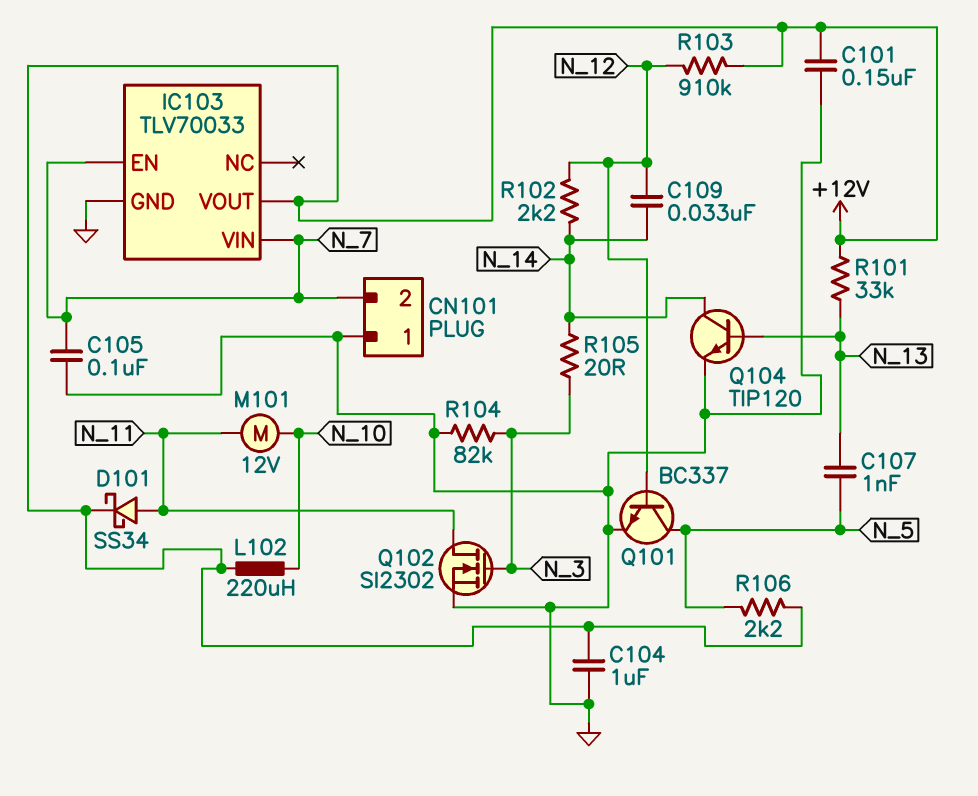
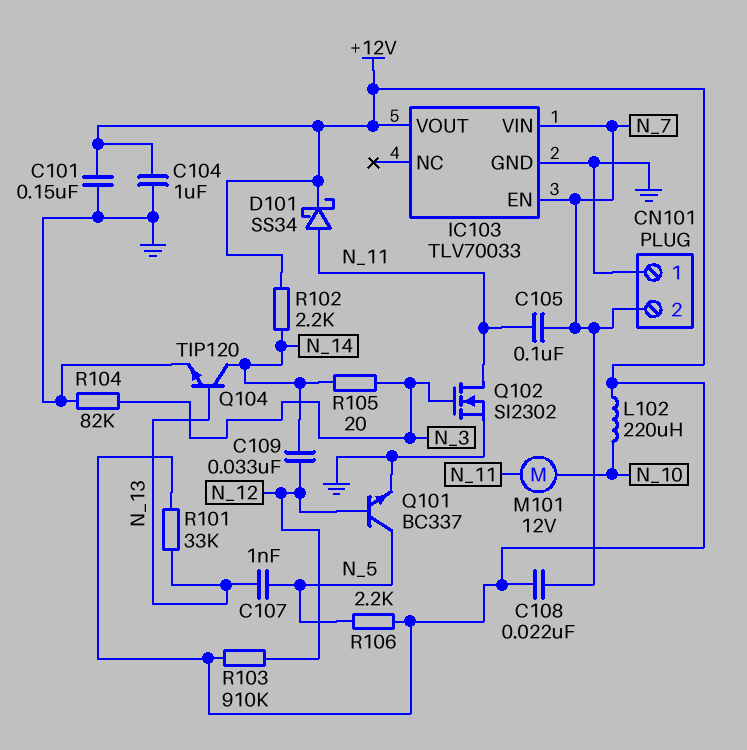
C105: 100nF (GND, N_7) -> 100nF (N_7, N_11)
C108: none -> 22nF (+12V, N_7)
R102: 2.2k (N_12, N_14) -> 2.2k (+12V, N_14)

